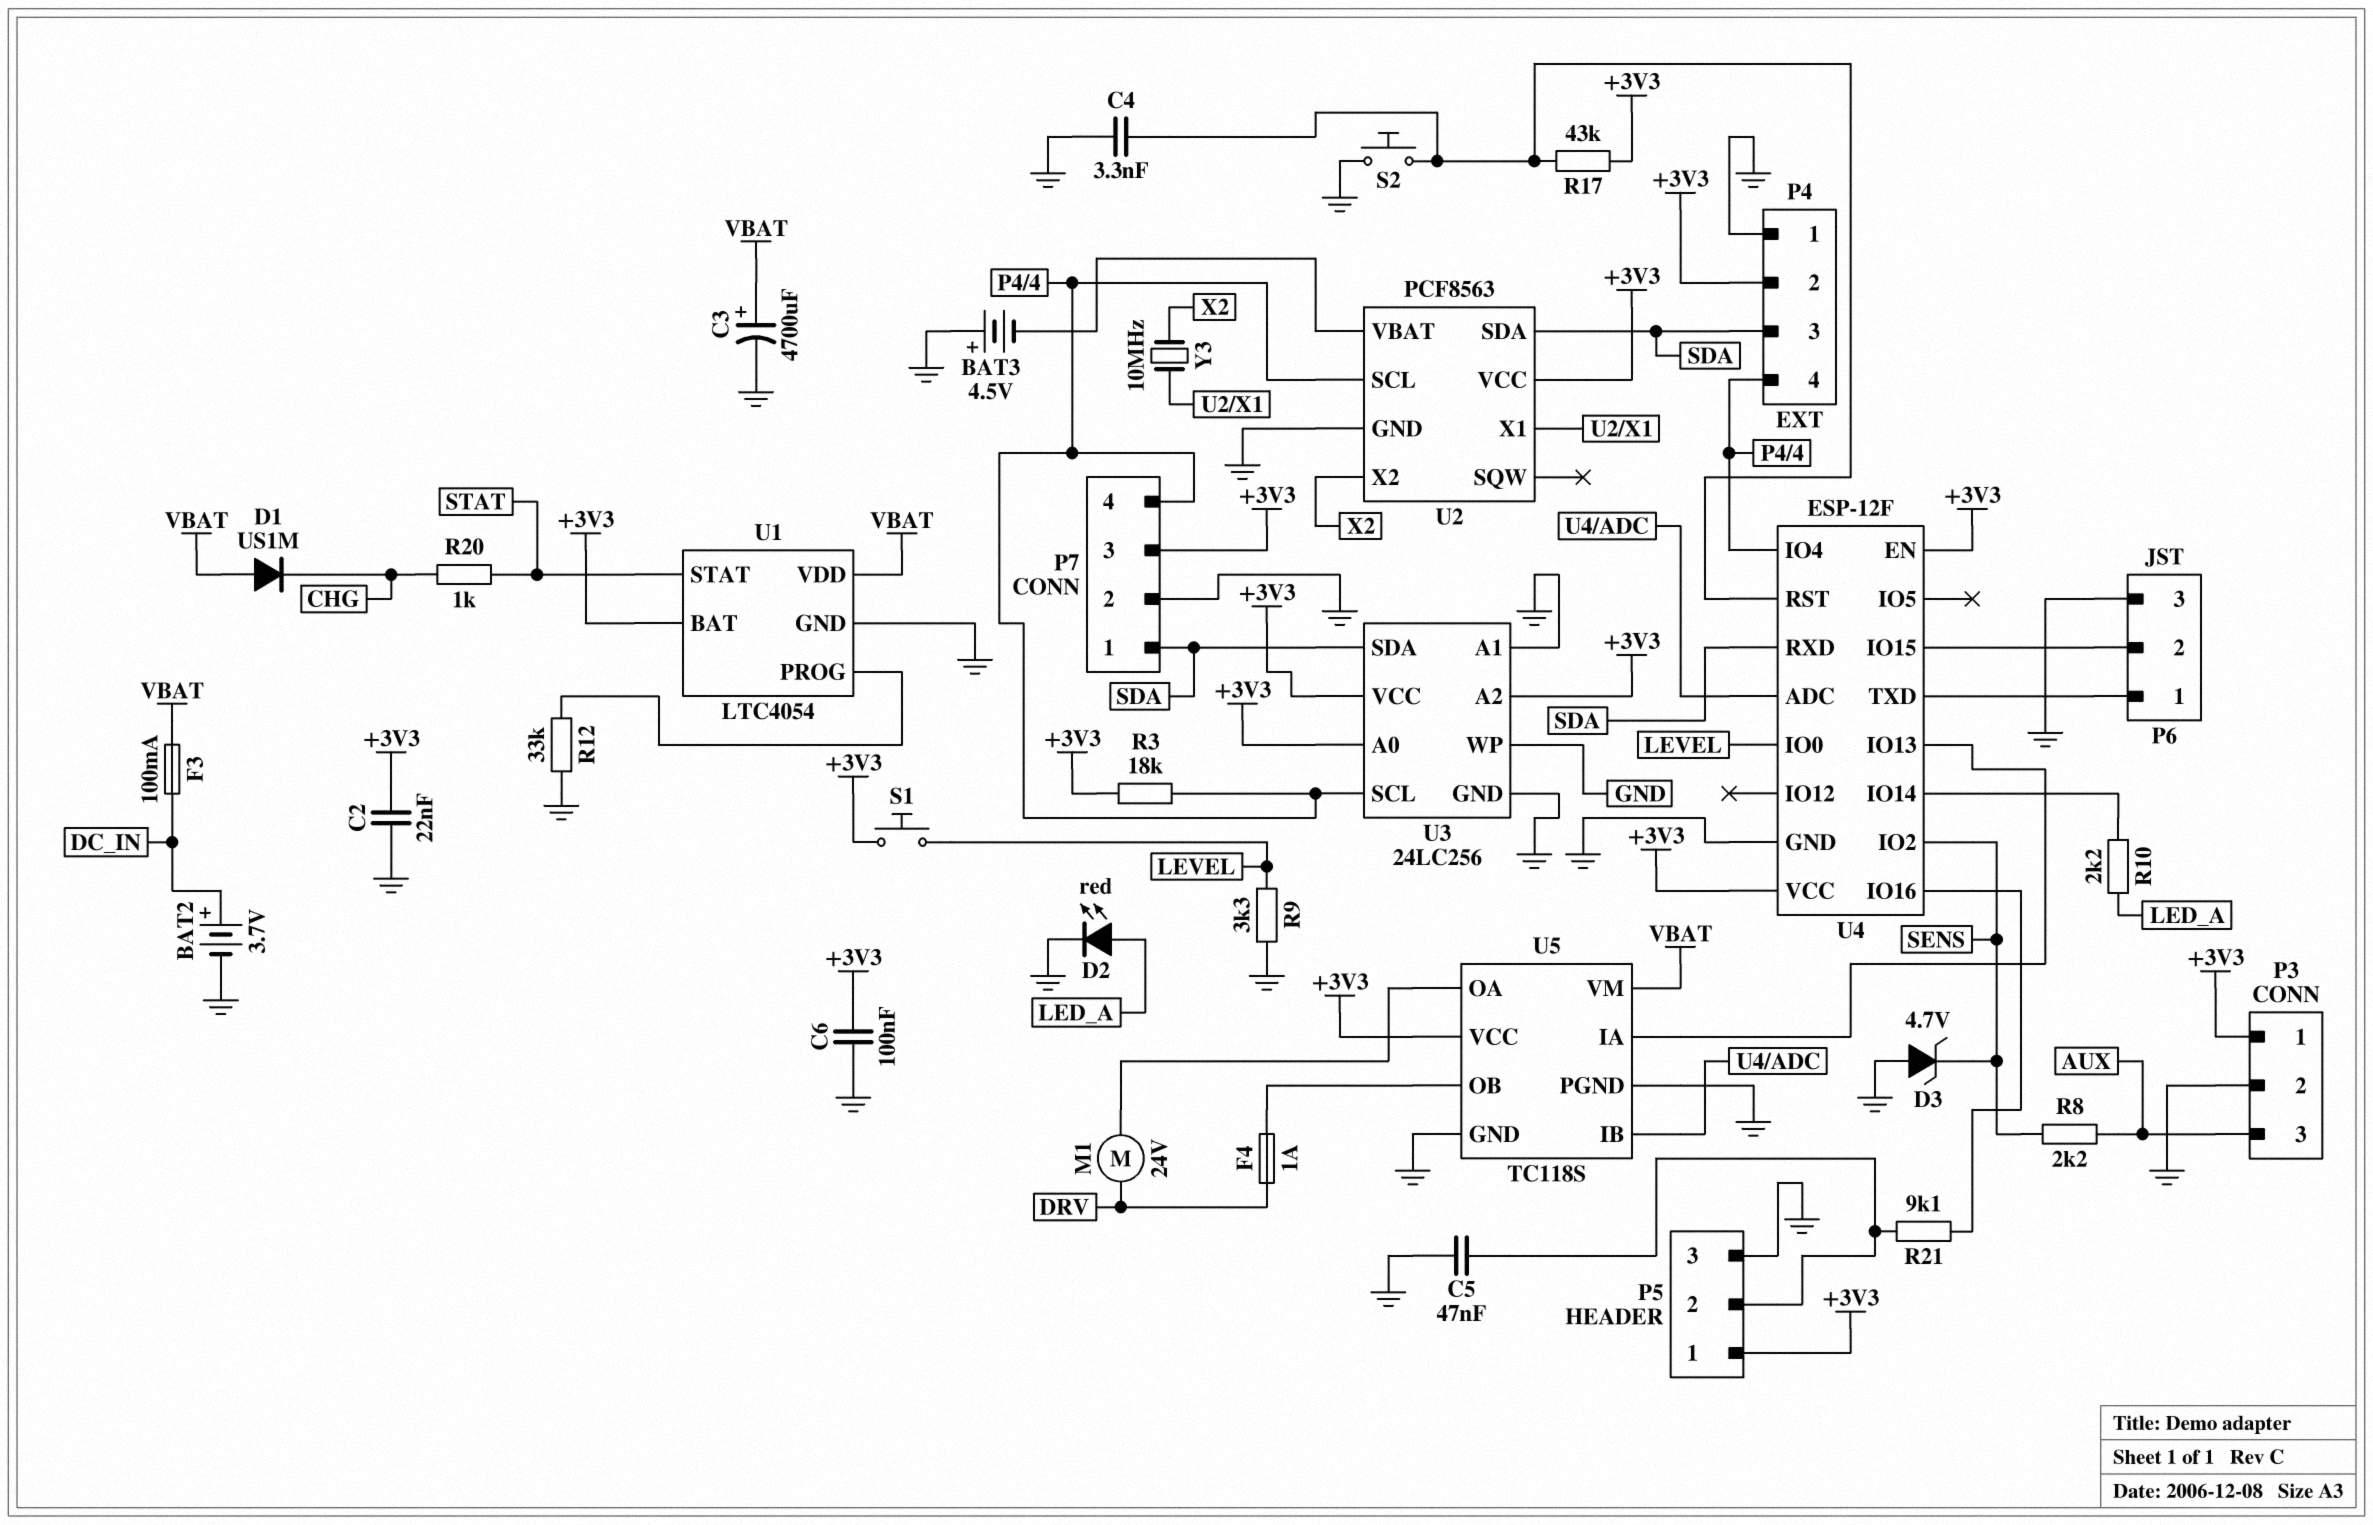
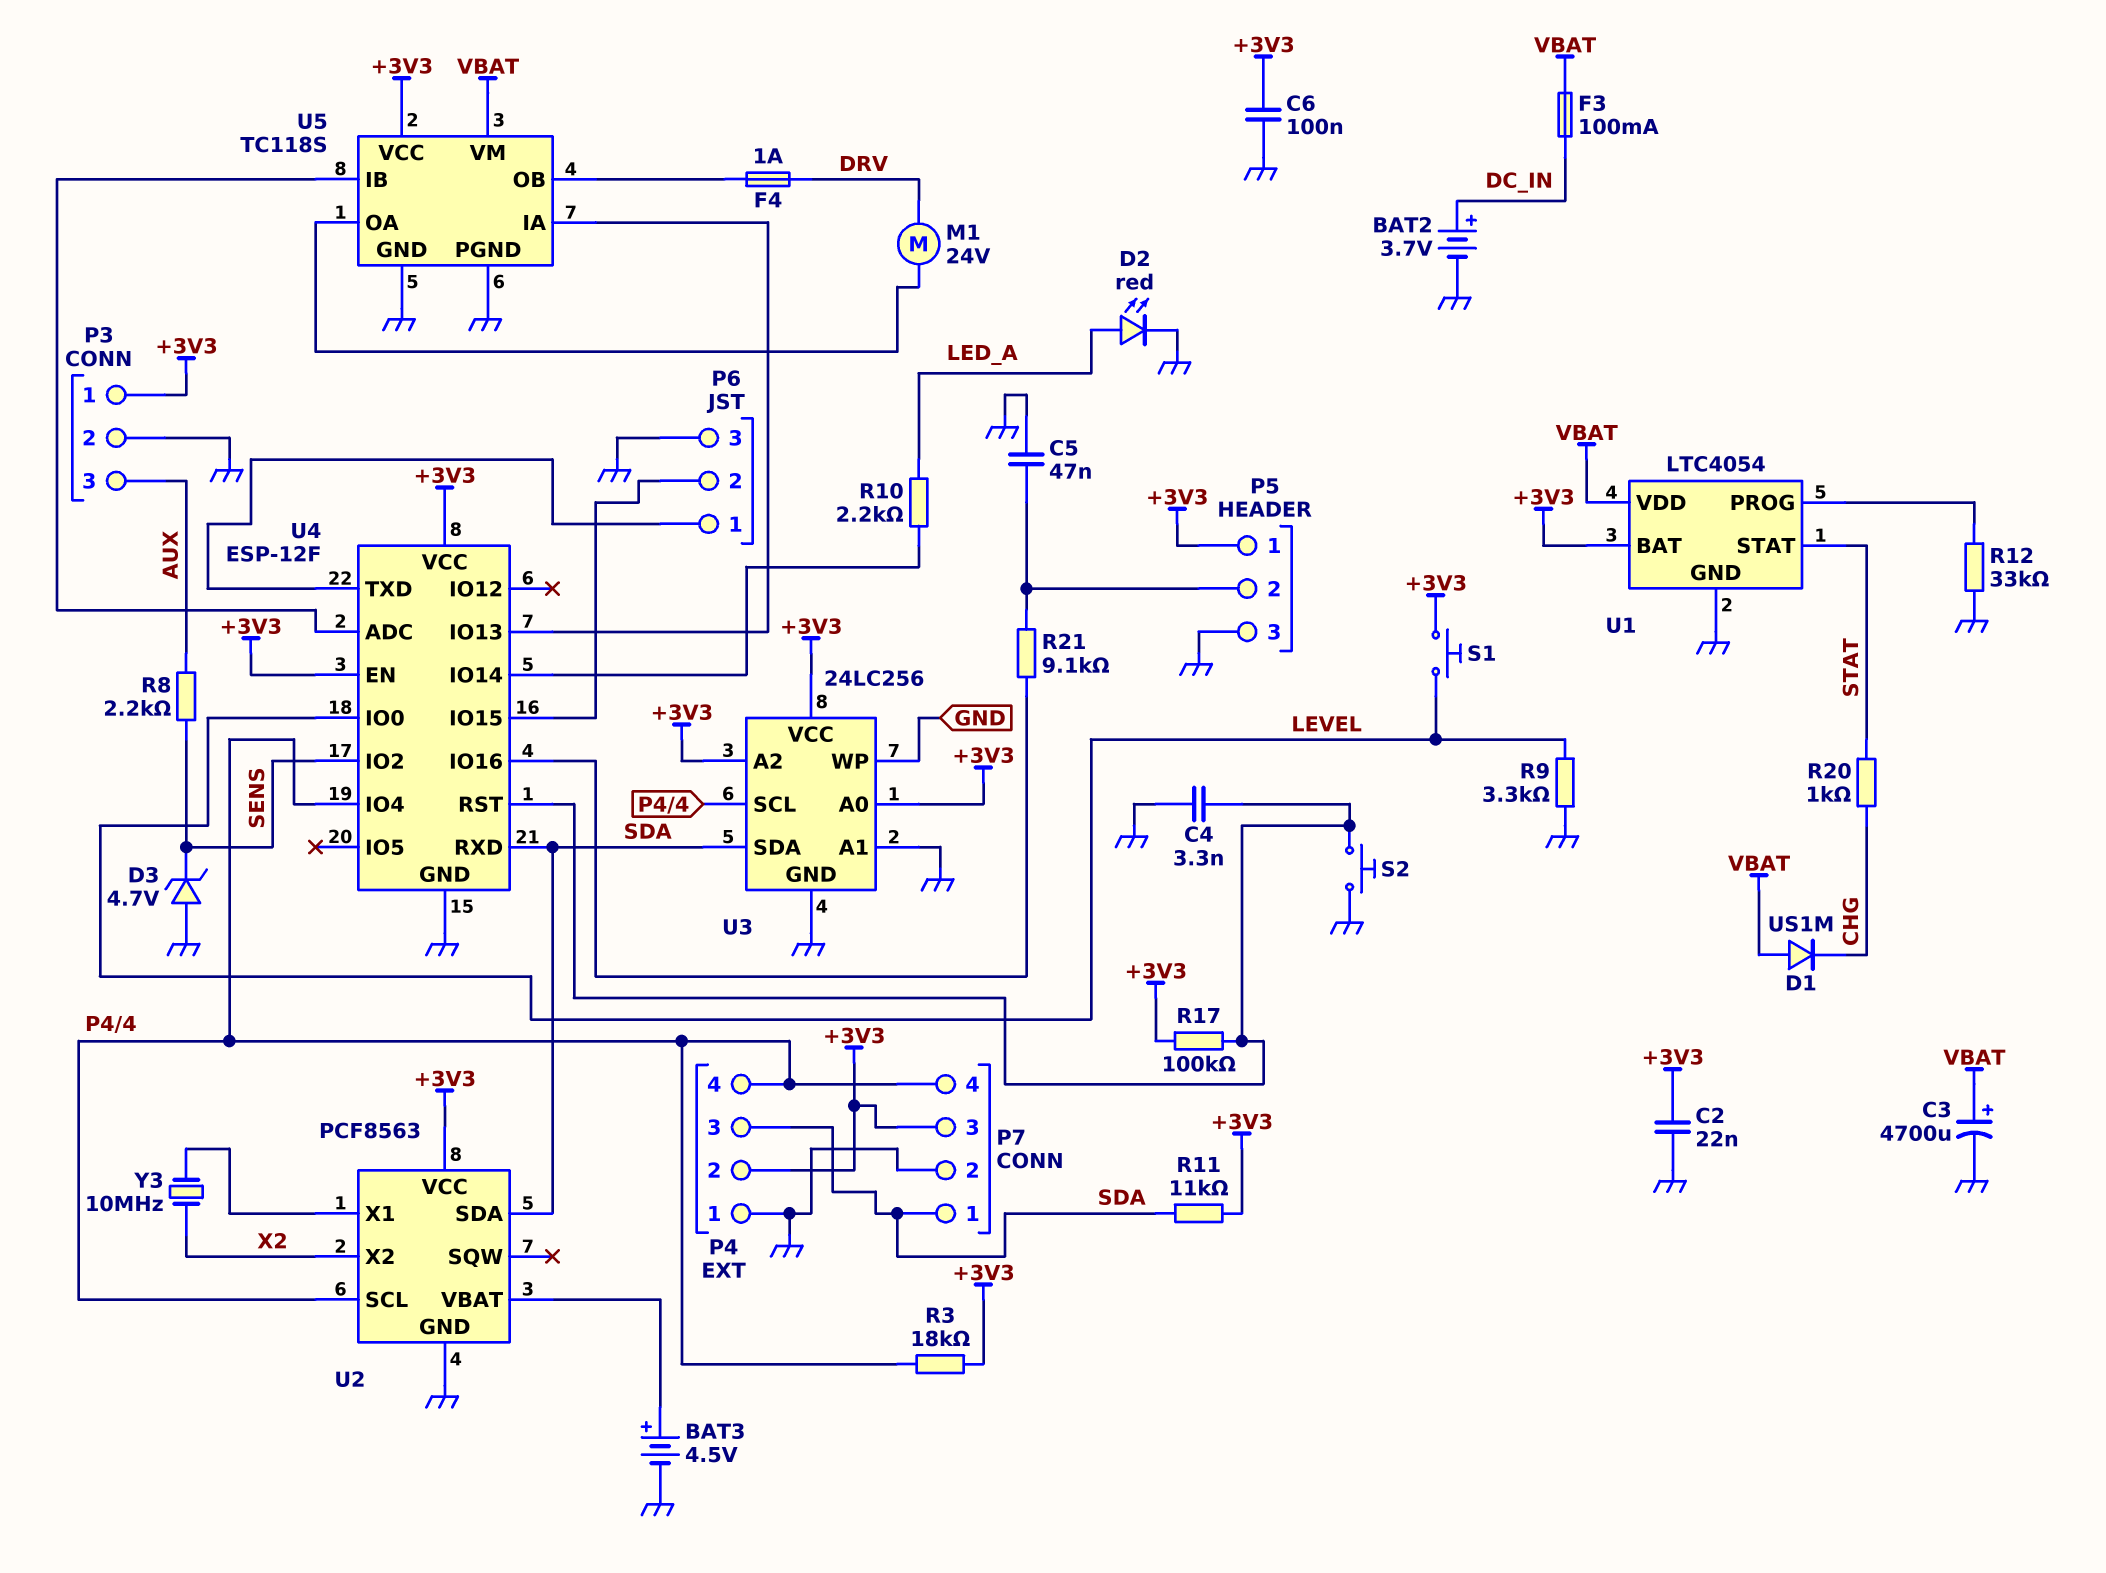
BAT3: 4.5V (plus GND, minus U2/VBAT) -> 4.5V (plus U2/VBAT, minus GND)
R11: none -> 11k (+3V3, SDA)
R17: 43k (+3V3, U4/RST) -> 100k (+3V3, U4/RST)

